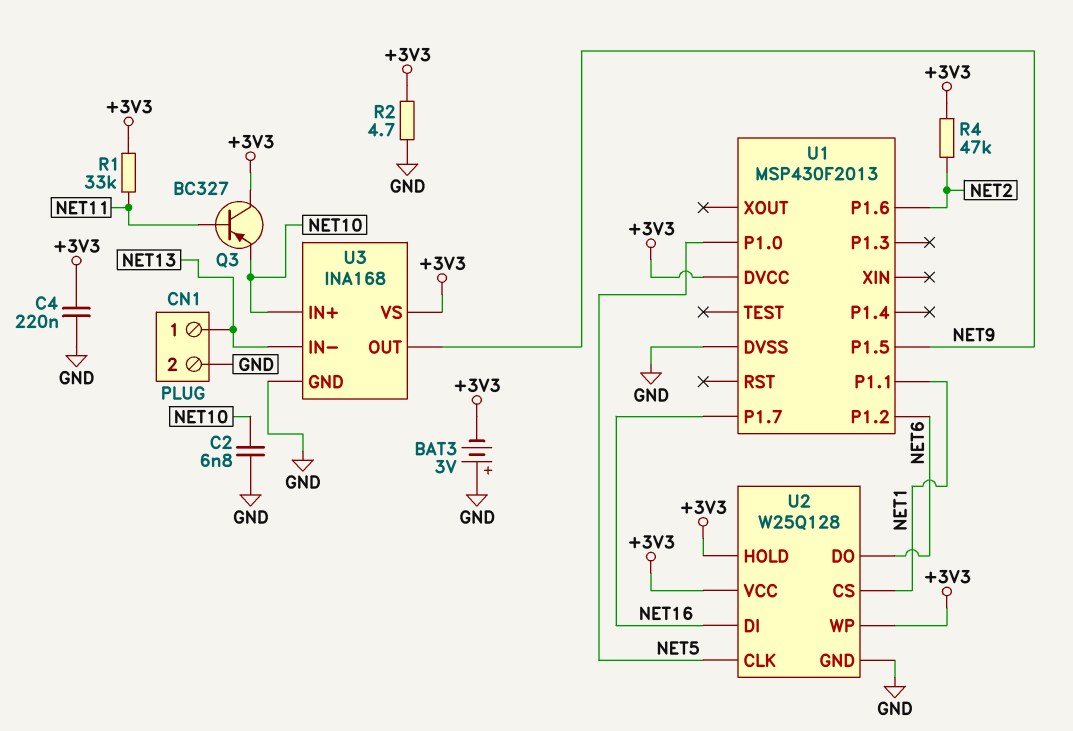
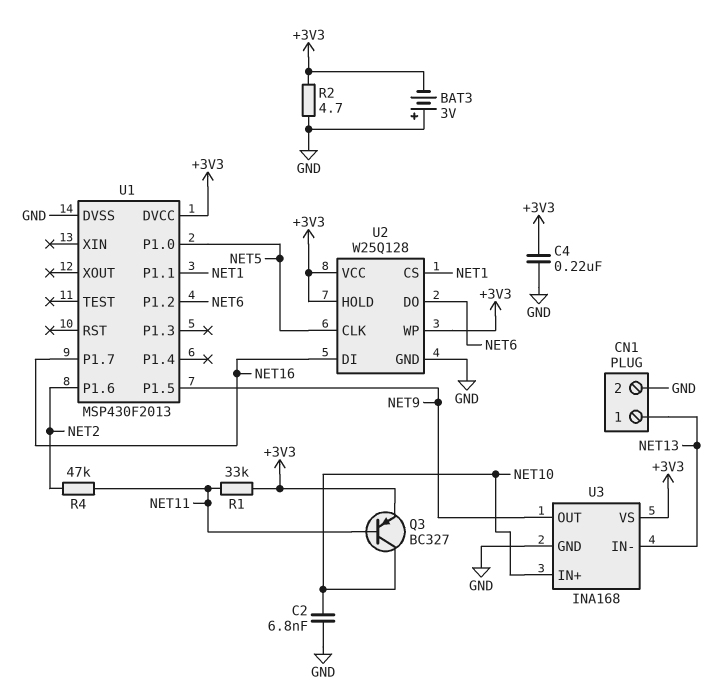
Q3: PNP BC327 (B NET11, C +3V3, E NET10) -> PNP BC327 (B NET11, C NET10, E +3V3)
R4: 47k (+3V3, NET2) -> 47k (NET2, NET11)

